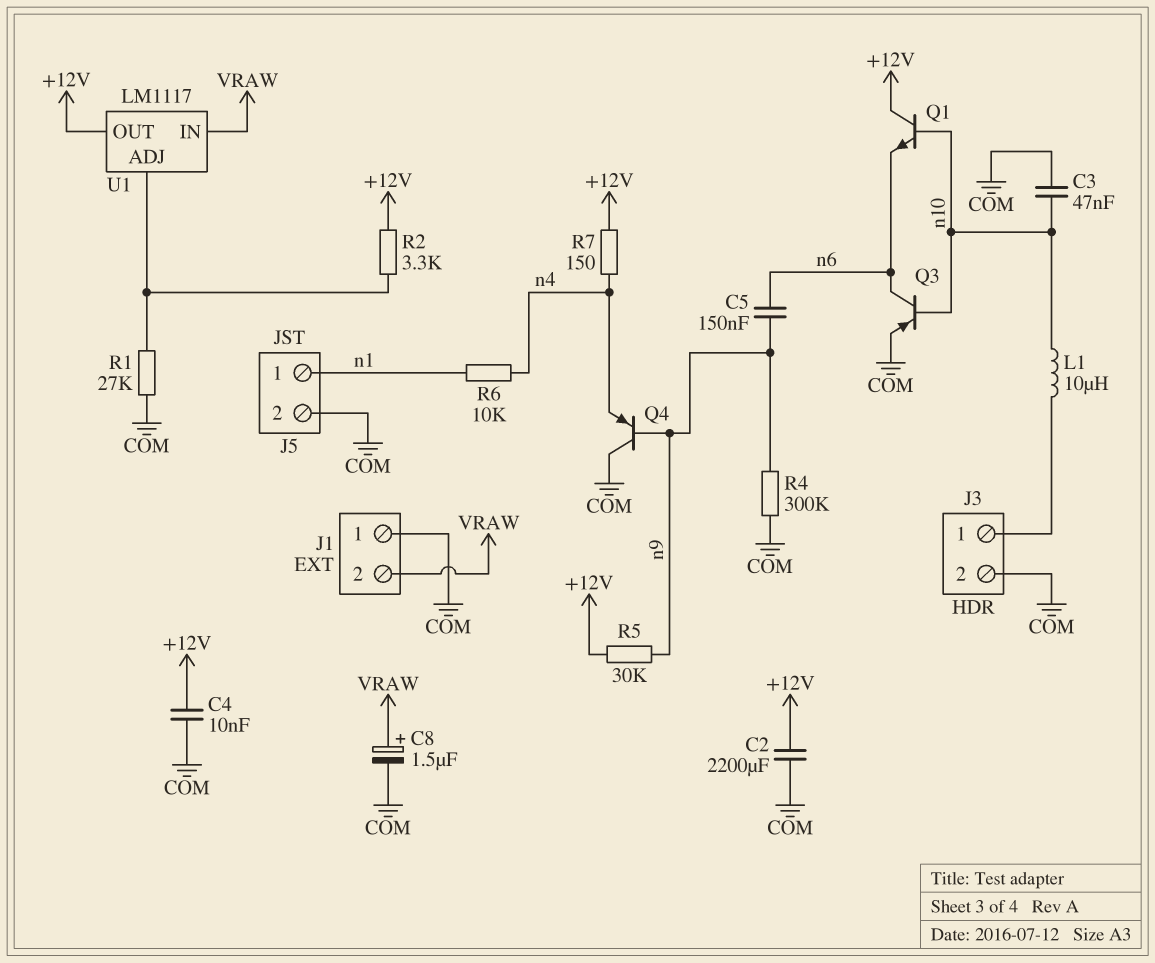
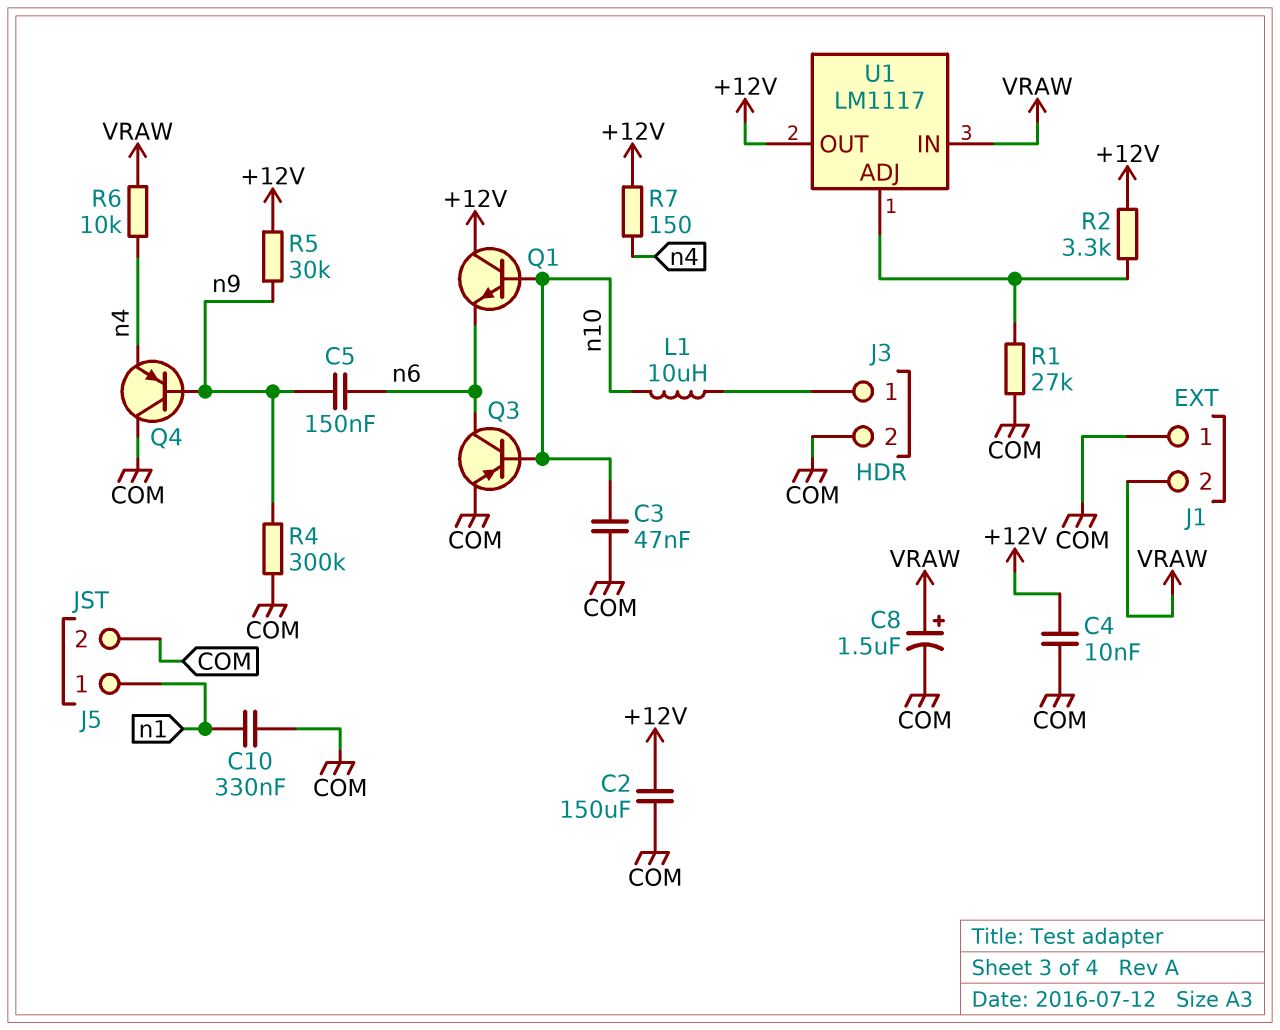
C2: 2200uF (+12V, COM) -> 150uF (+12V, COM)
C10: none -> 330nF (COM, n1)
R6: 10k (n1, n4) -> 10k (VRAW, n4)

